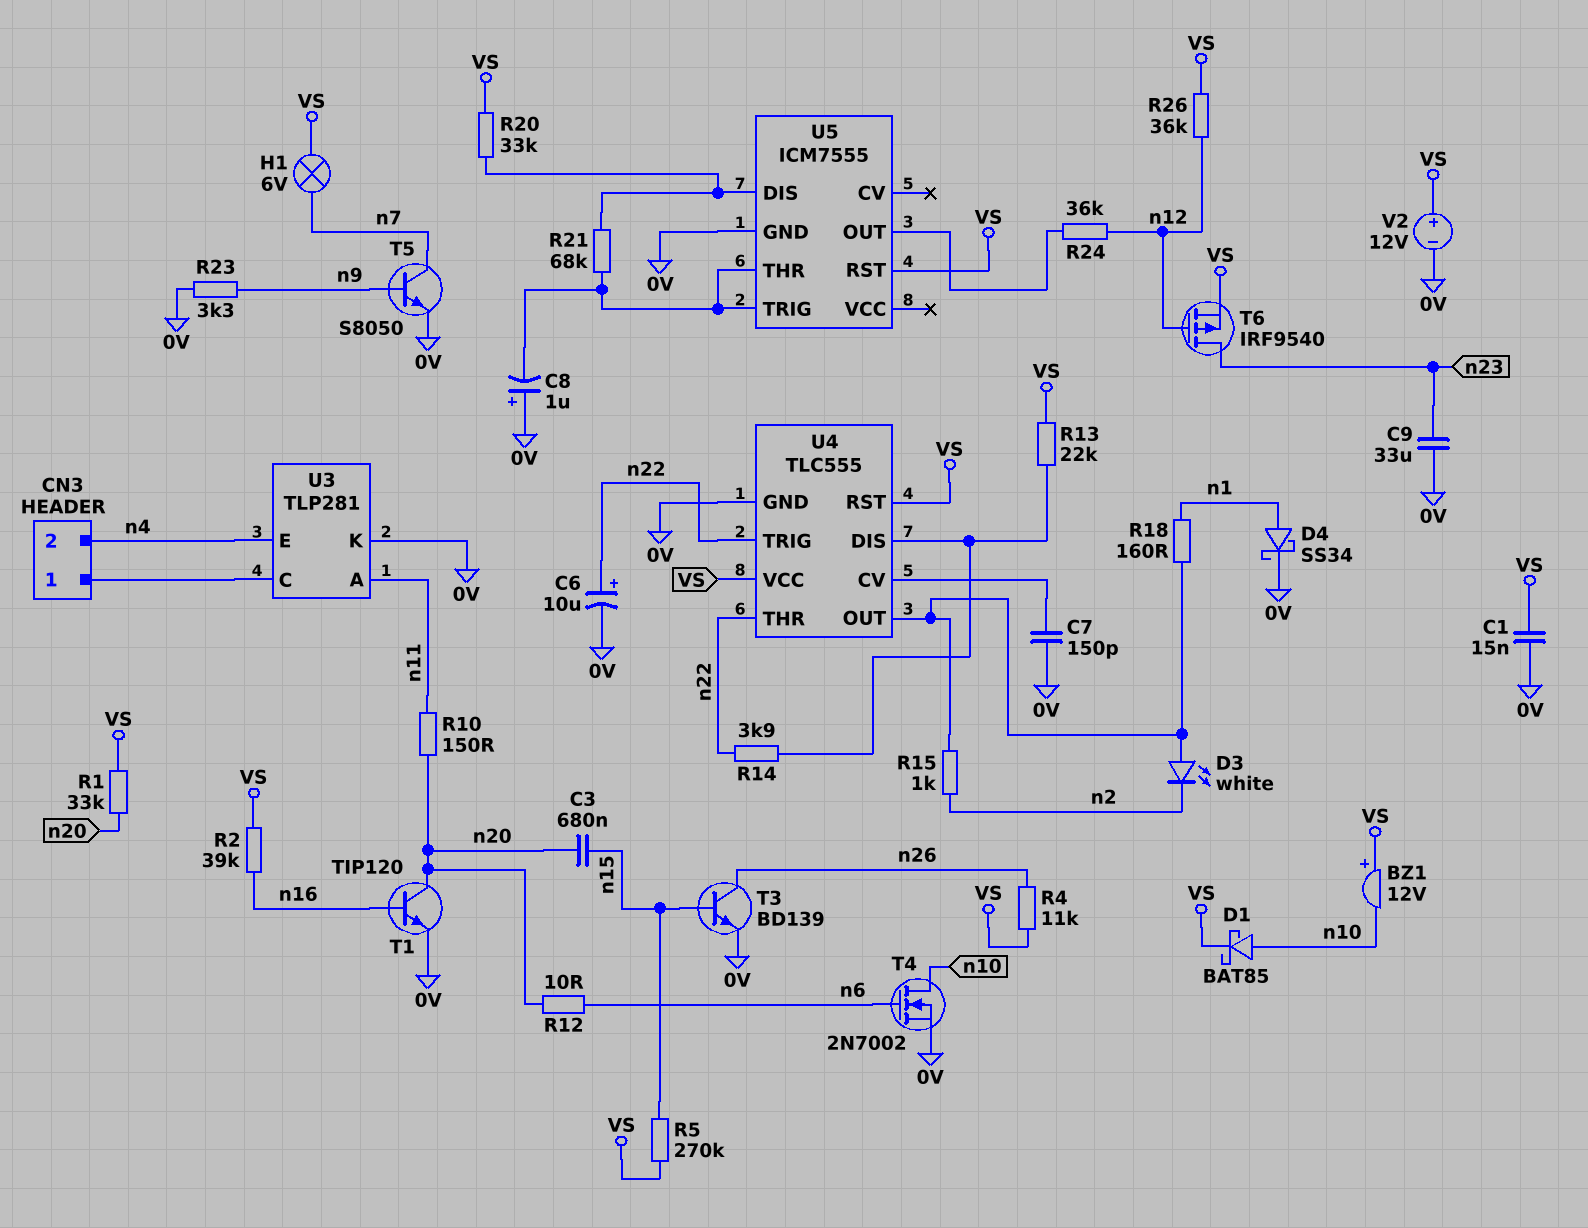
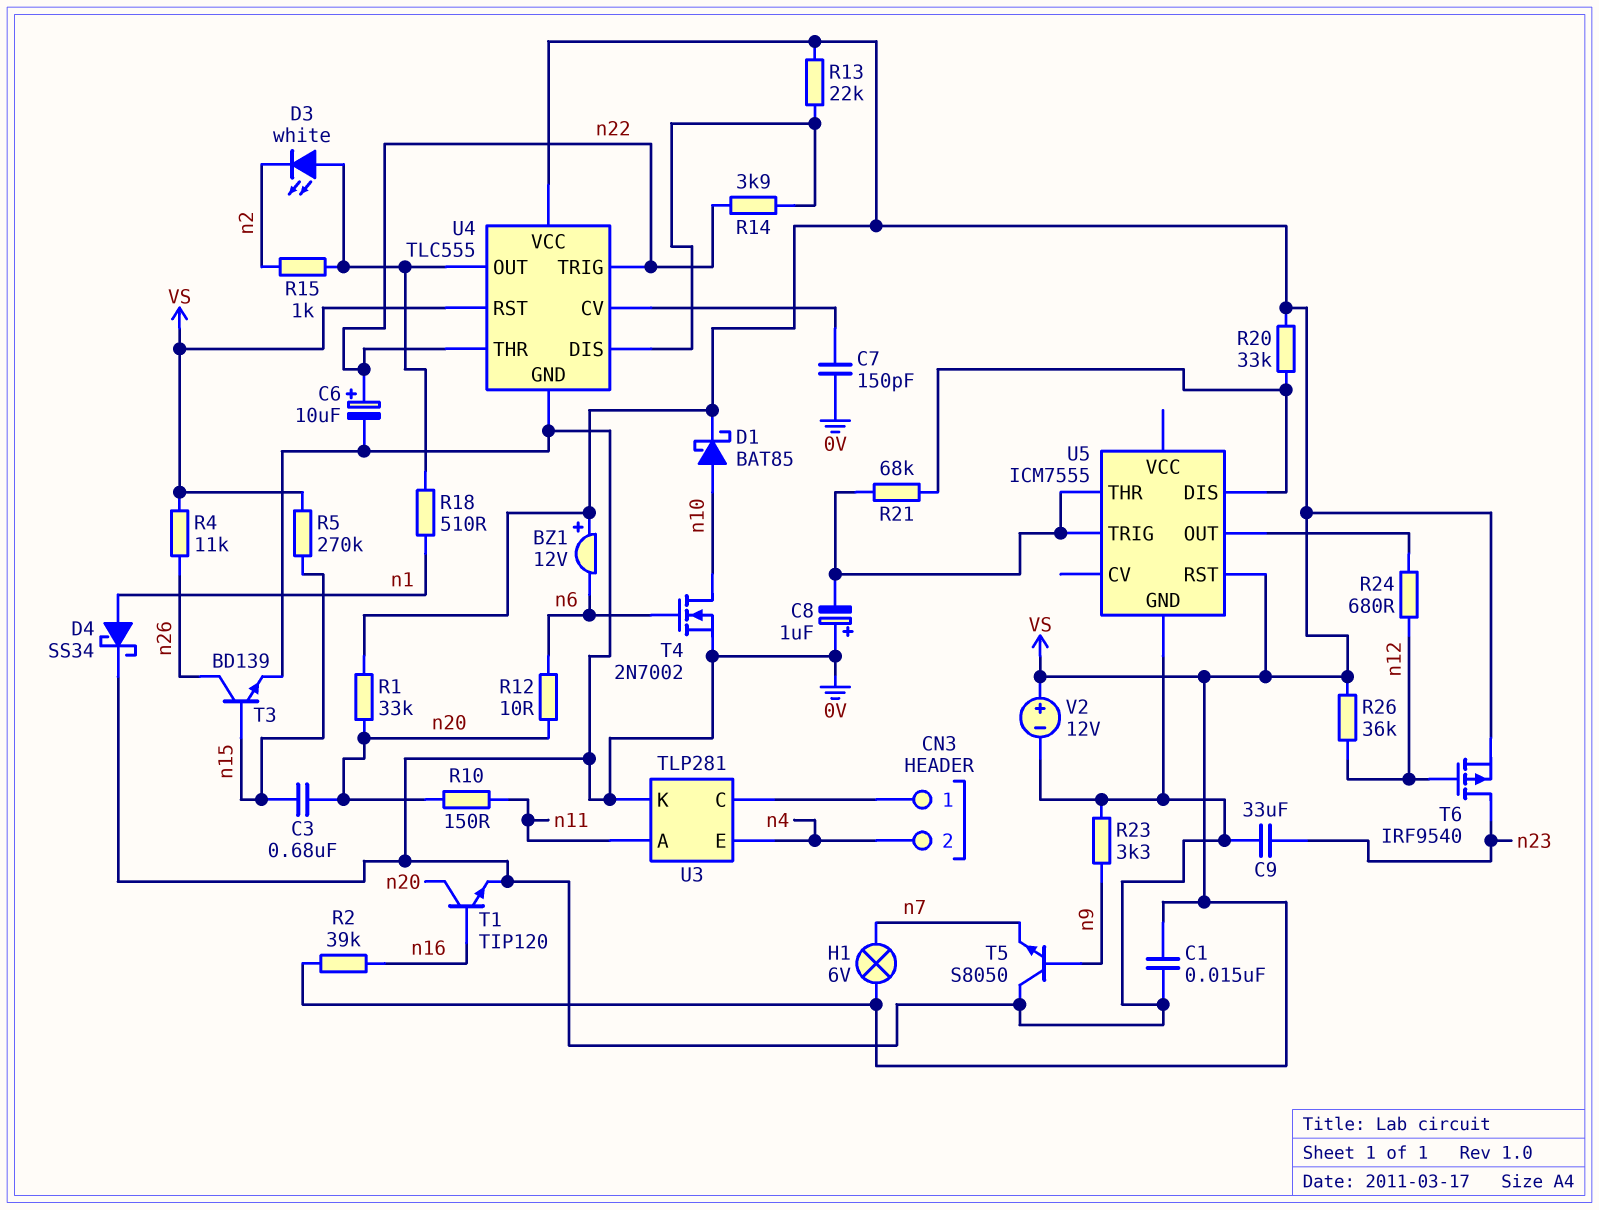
BZ1: buzzer 12V (plus VS, minus n10) -> buzzer 12V (plus VS, minus n6)
R18: 160 (U4/OUT, n1) -> 510 (U4/OUT, n1)
R24: 36k (U5/OUT, n12) -> 680 (U5/OUT, n12)
T5: NPN S8050 (B n9, C n7, E 0V) -> NPN S8050 (B n9, C 0V, E n7)

